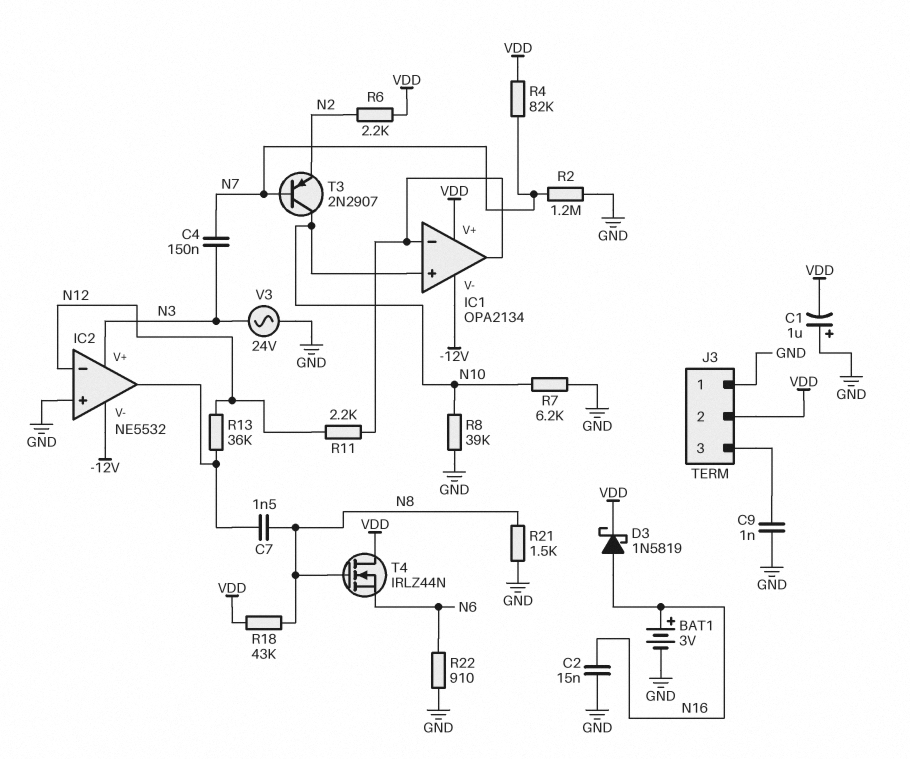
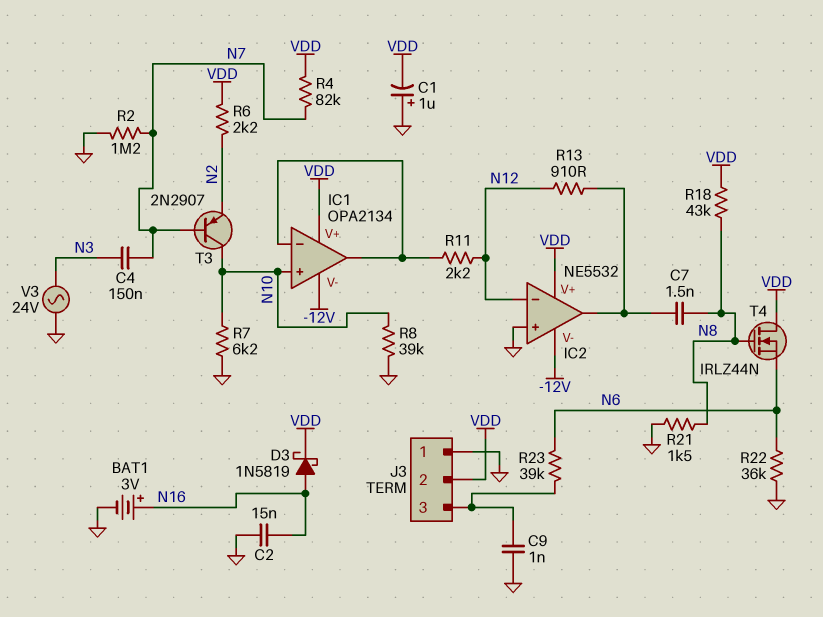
IC2 pin V+: N3 -> VDD
R13: 36k (IC2/out, N12) -> 910 (IC2/out, N12)
R22: 910 (GND, N6) -> 36k (GND, N6)
R23: none -> 39k (J3/3, N6)

